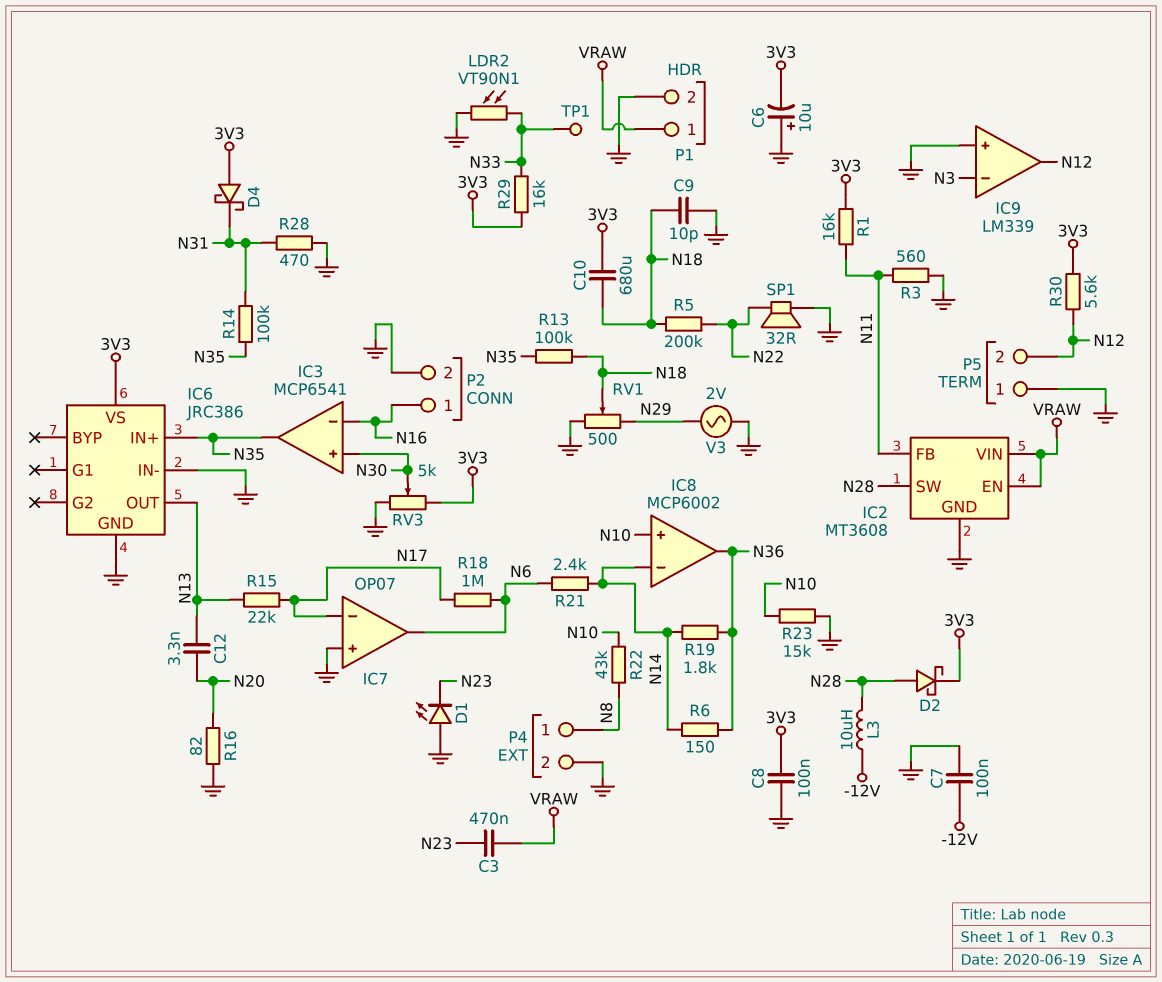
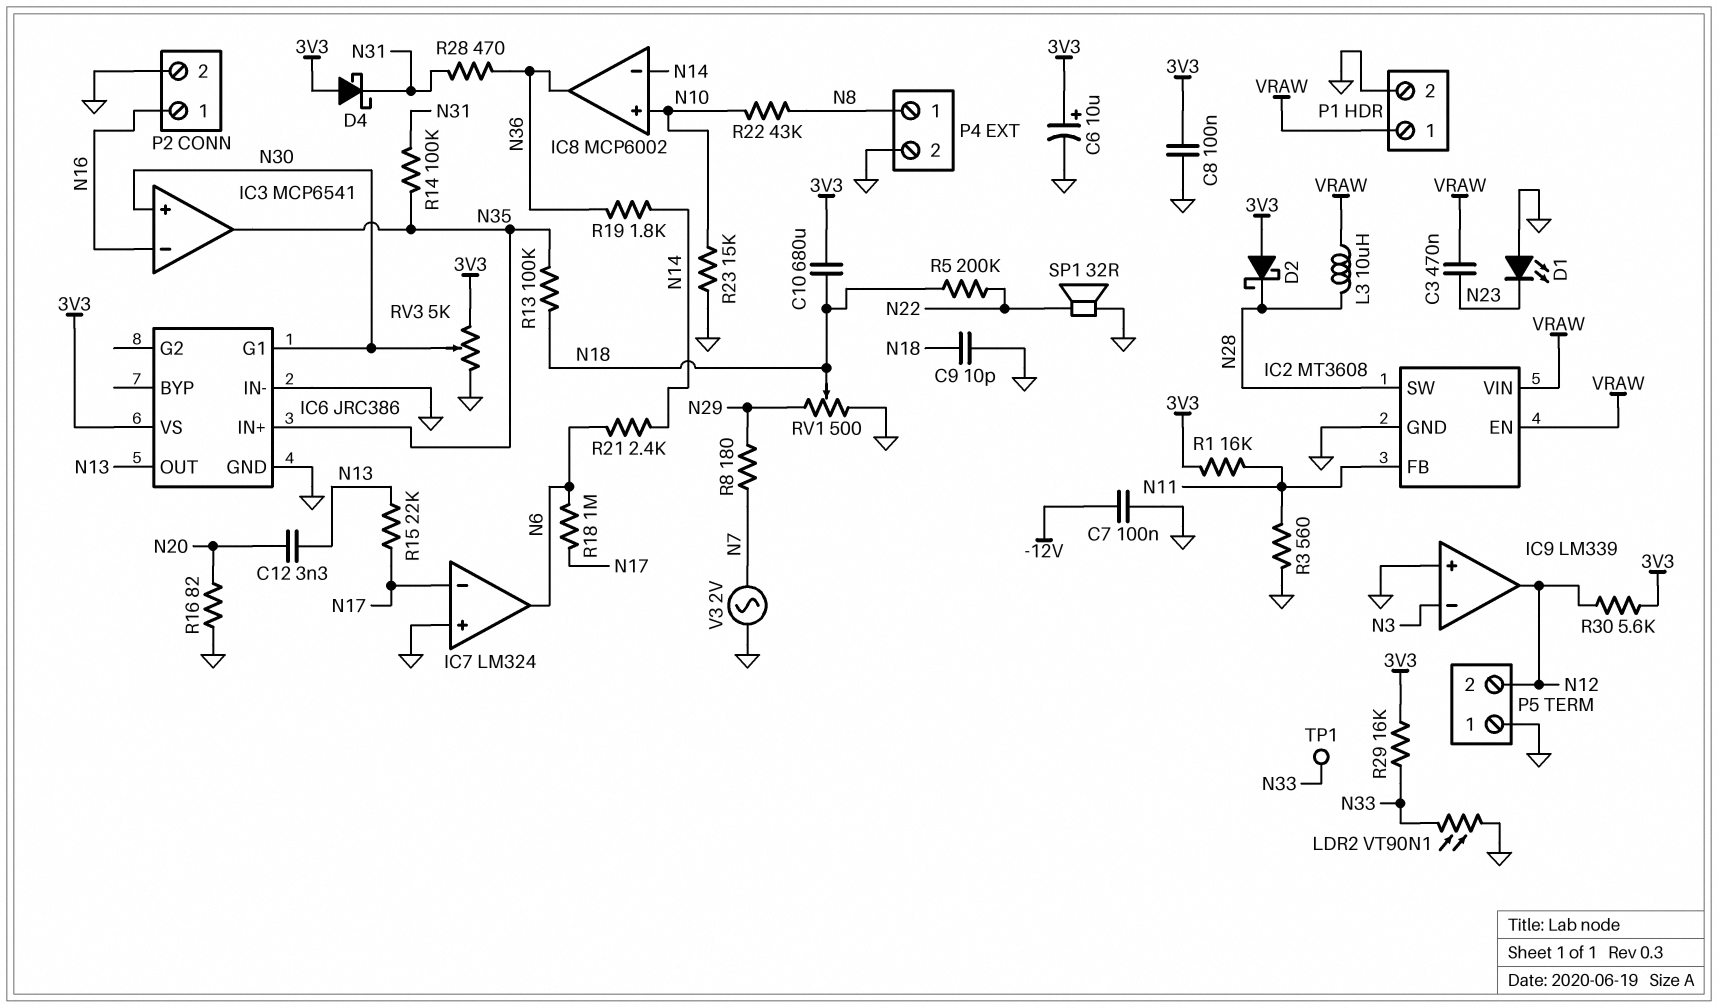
C6: 10uF (plus GND, minus 3V3) -> 10uF (plus 3V3, minus GND)
D2: schottky (A N28, K 3V3) -> schottky (A 3V3, K N28)
IC6 pin G1: none -> N30
IC7: OP07 -> LM324
L3: 10uH (-12V, N28) -> 10uH (N28, VRAW)
R6: 150 (N14, N36) -> none
R8: none -> 180 (N7, N29)
R28: 470 (GND, N31) -> 470 (N31, N36)
V3: AC 2V (GND, N29) -> AC 2V (GND, N7)

